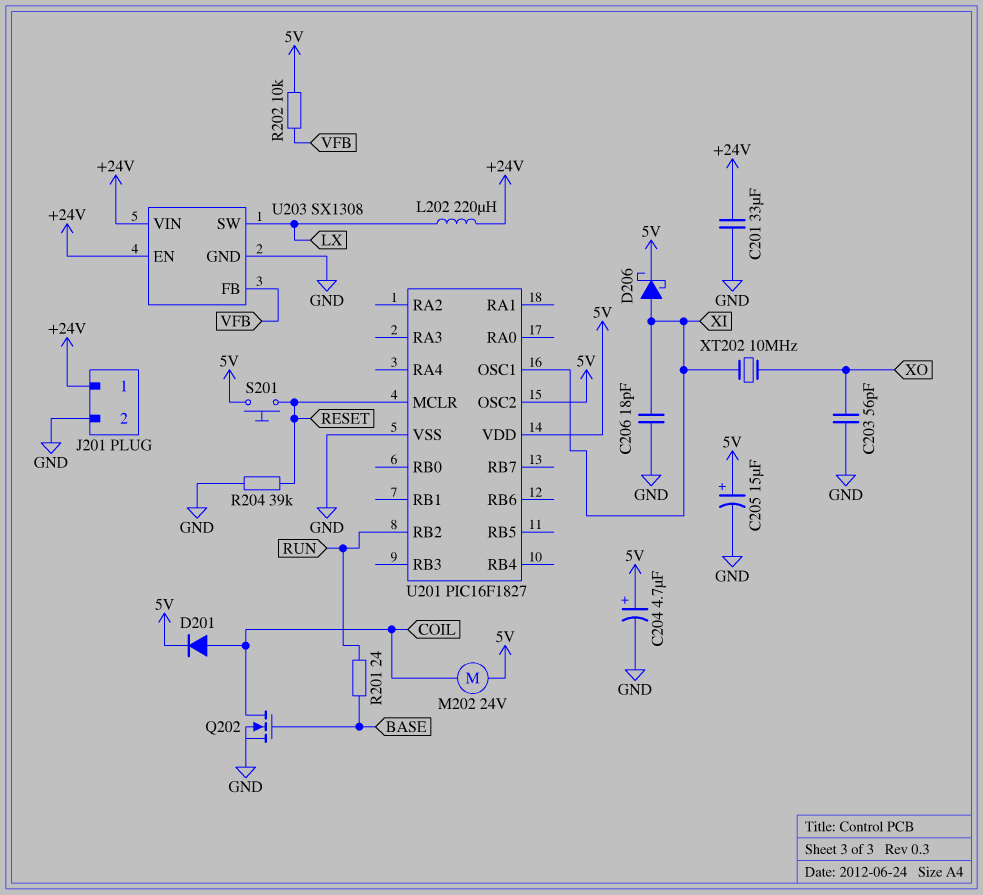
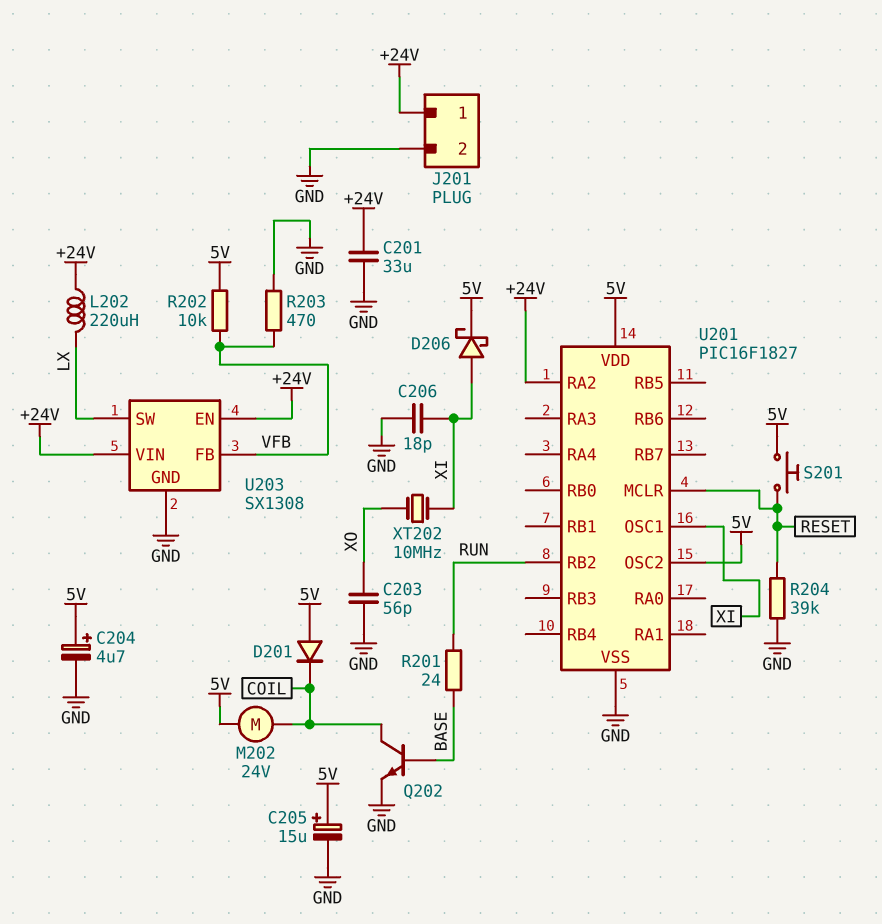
D201: diode (A COIL, K 5V) -> diode (A 5V, K COIL)
Q202: NMOS (G BASE, D COIL, S GND) -> NPN (B BASE, C COIL, E GND)
R203: none -> 470 (GND, VFB)
U201 pin RA2: none -> +24V

